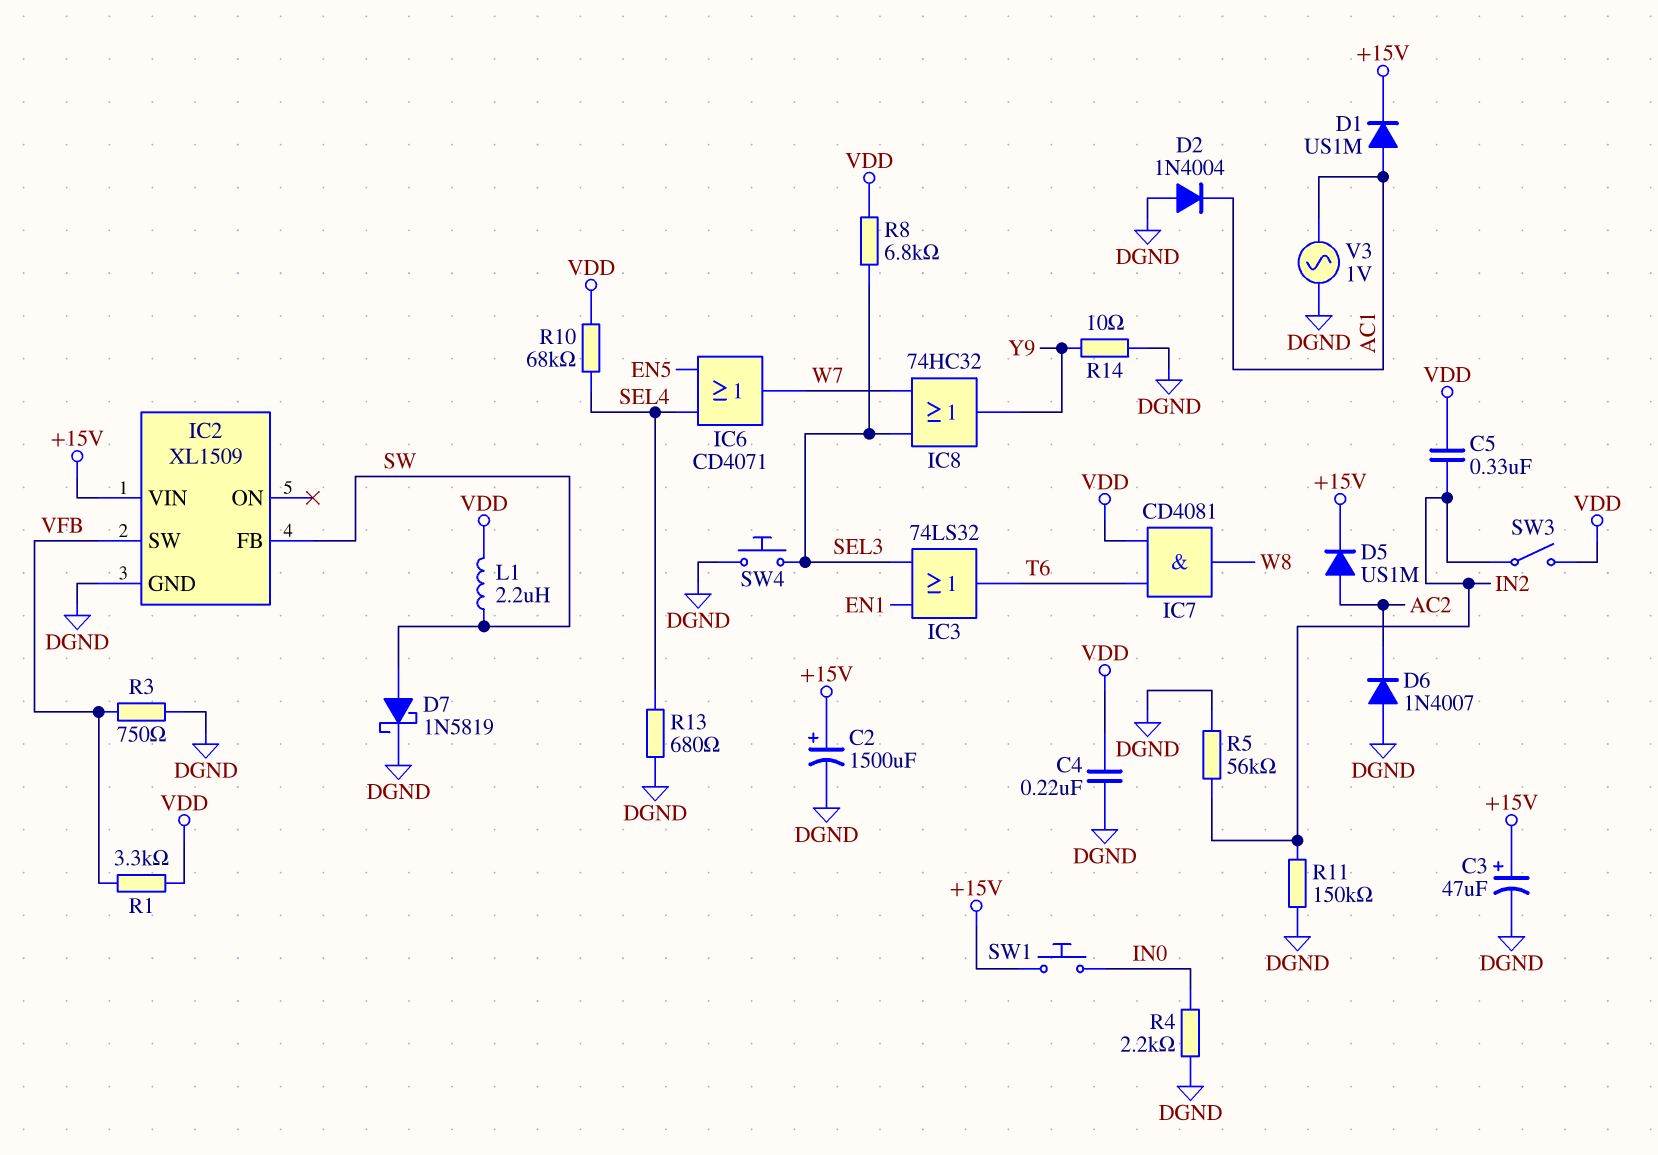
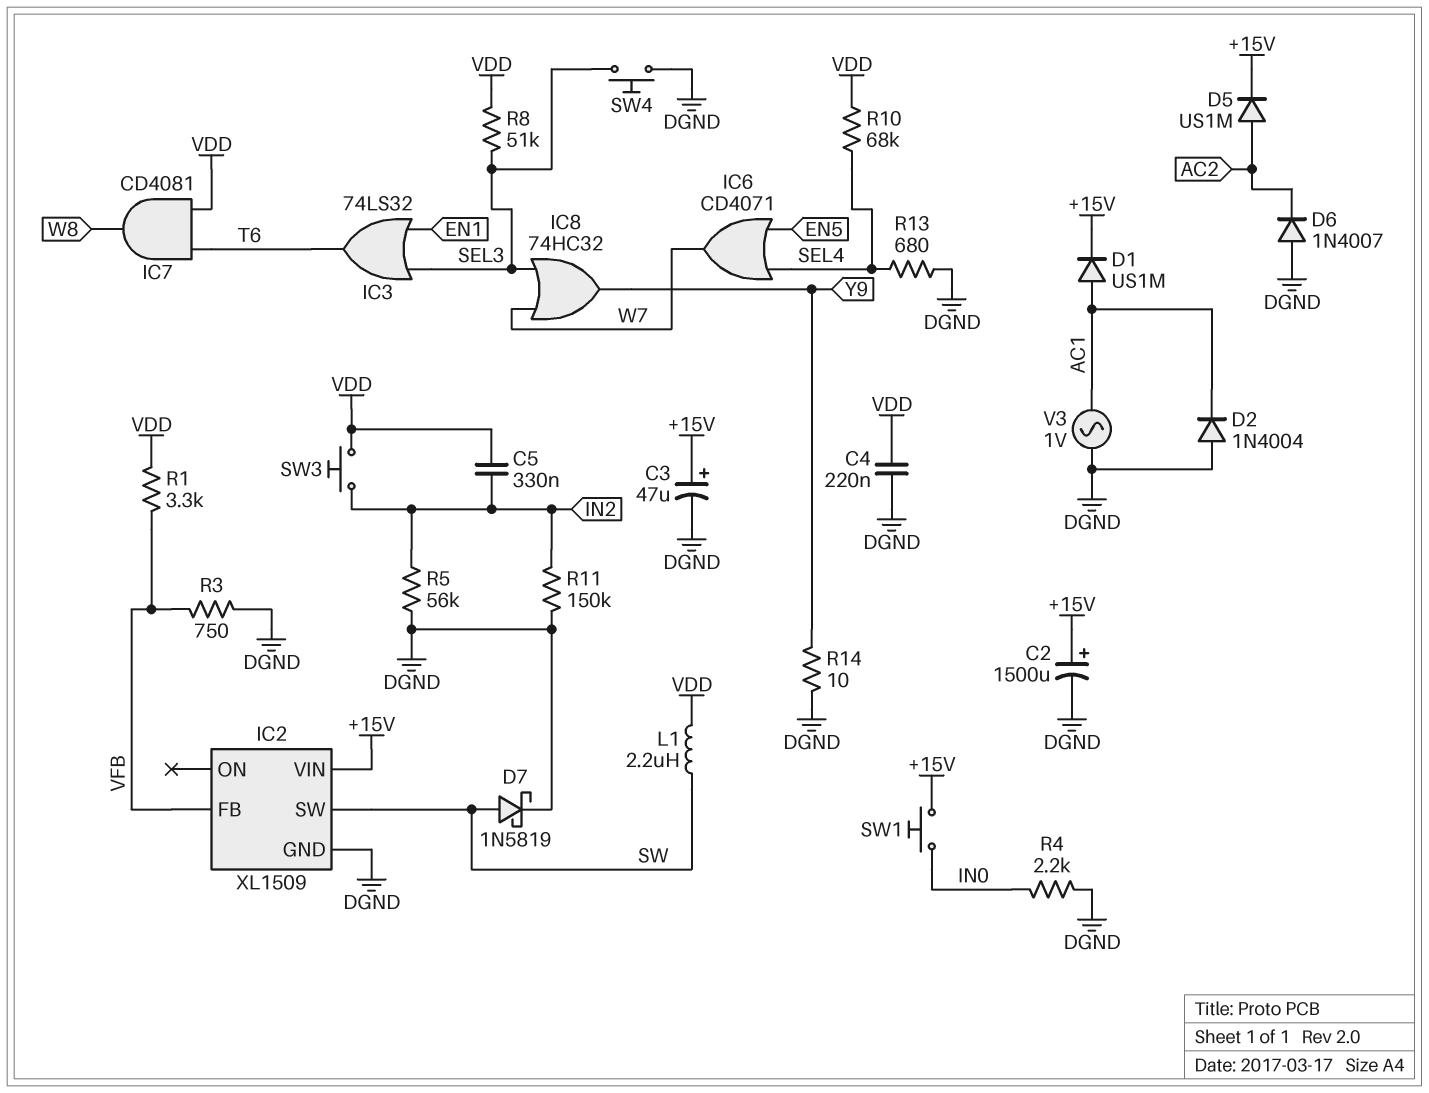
IC2 pin FB: SW -> VFB
IC2 pin SW: VFB -> SW
R8: 6.8k (SEL3, VDD) -> 51k (SEL3, VDD)
SW3: switch (IN2, VDD) -> button (IN2, VDD)

